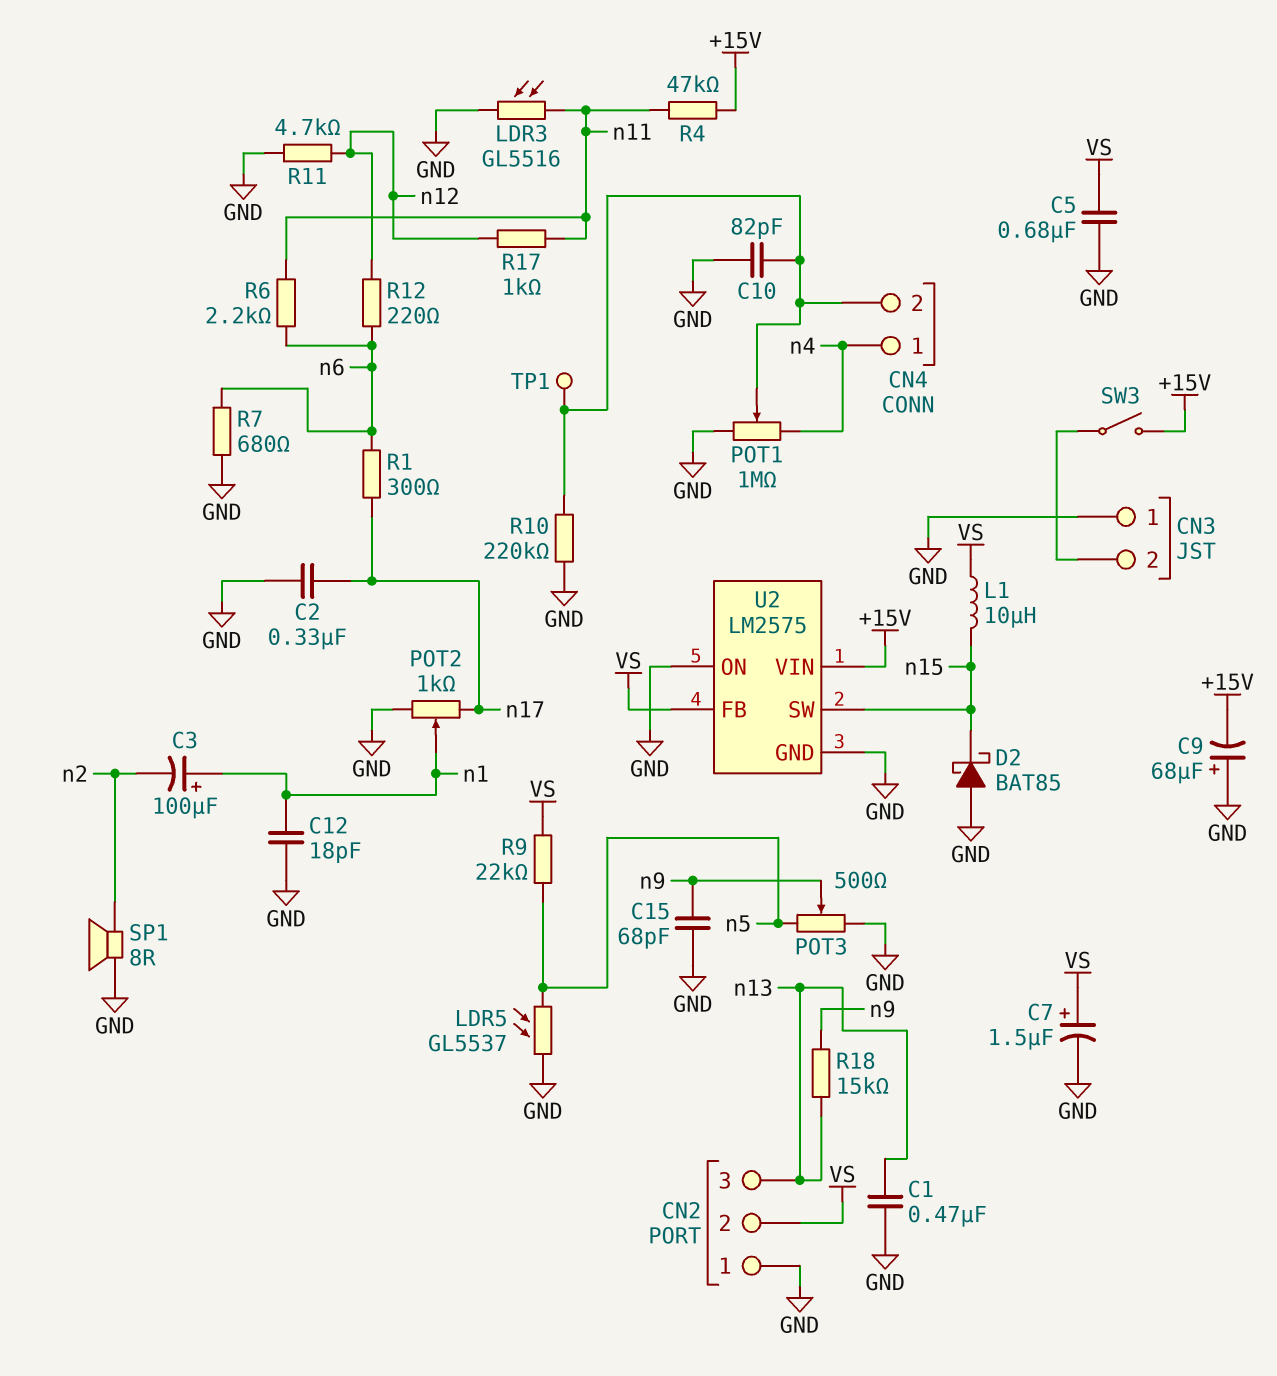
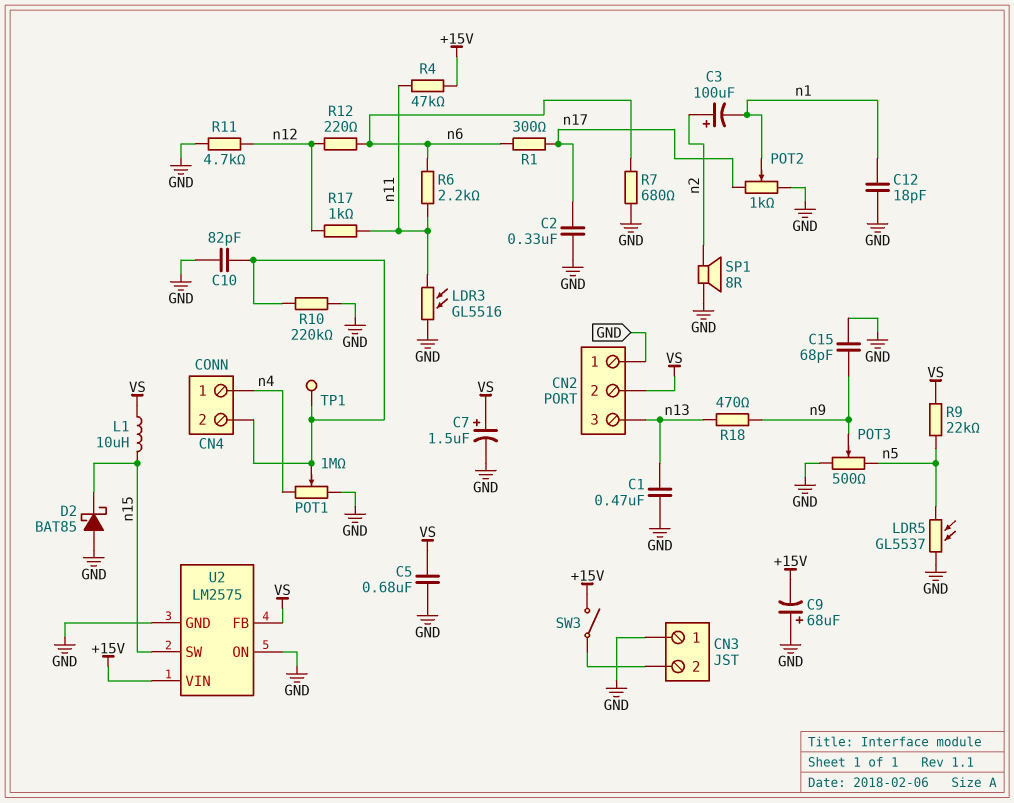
C3: 100uF (plus n1, minus n2) -> 100uF (plus n2, minus n1)
R18: 15k (n9, n13) -> 470 (n9, n13)

